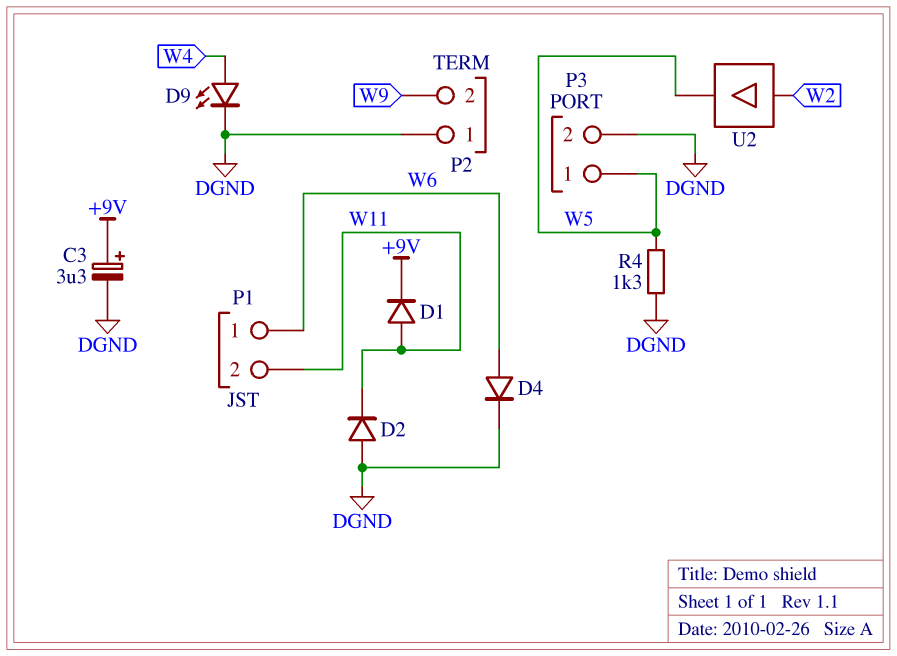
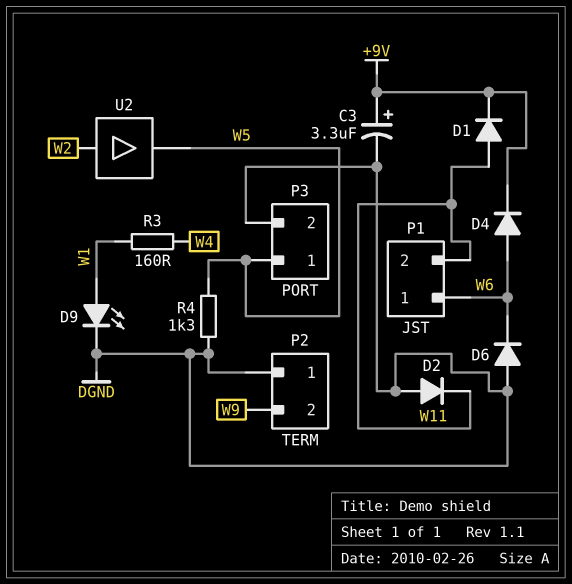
D4: diode (A W6, K DGND) -> diode (A W6, K +9V)
D6: none -> diode (A DGND, K W6)
D9: LED (A W4, K DGND) -> LED (A W1, K DGND)
R3: none -> 160 (W1, W4)

